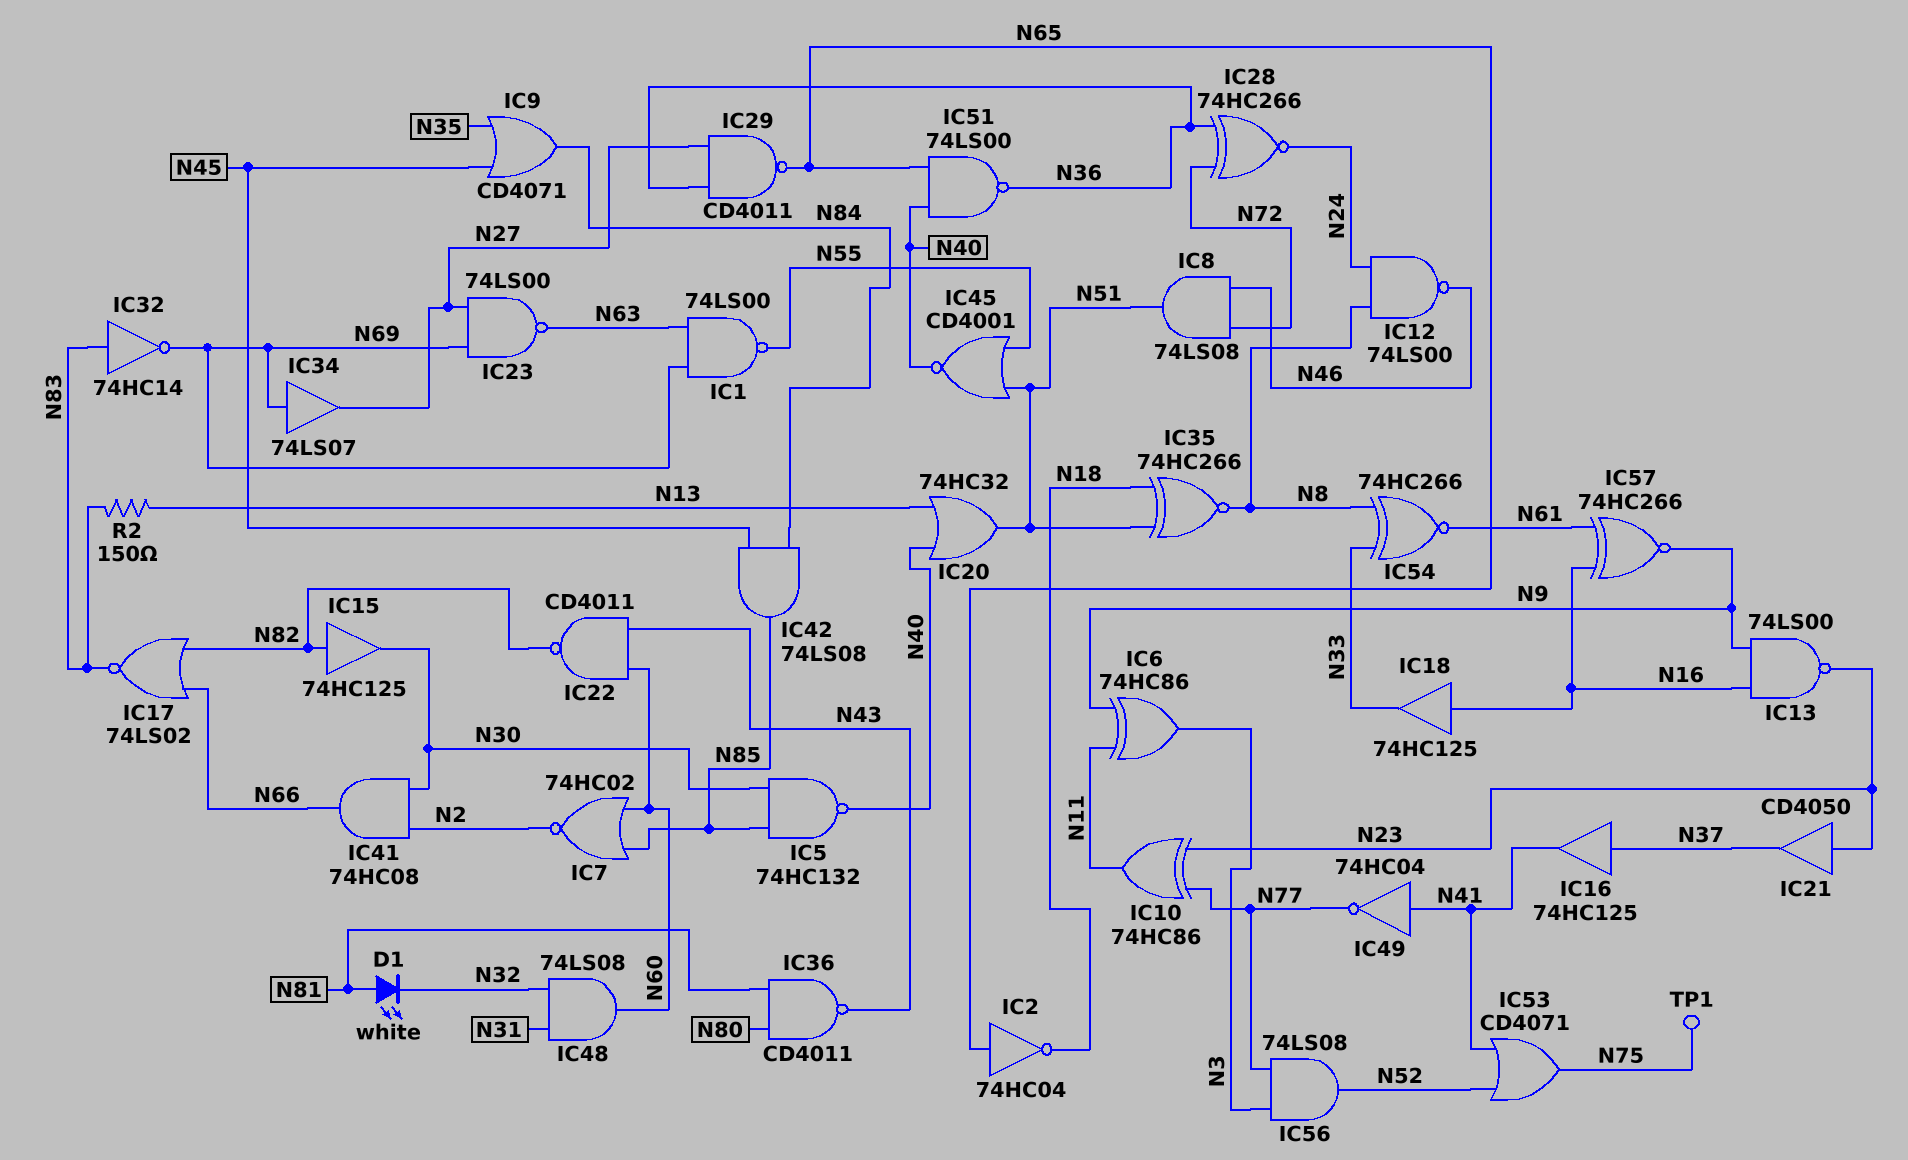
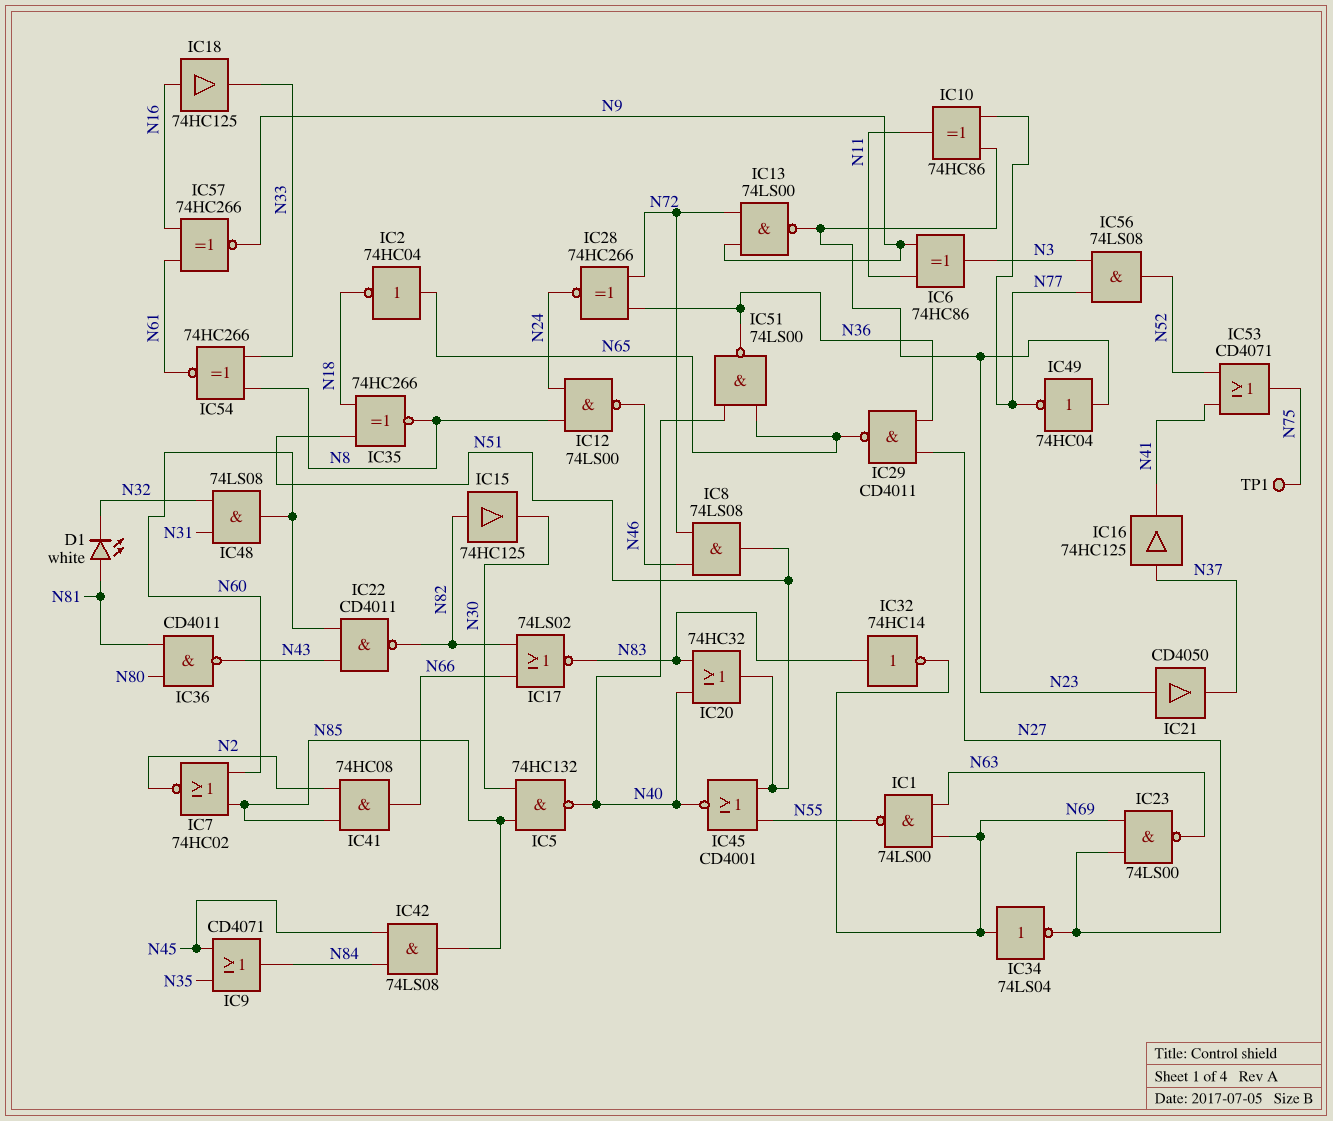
IC13: NAND 74LS00 (in N9, in N16, out N23) -> NAND 74LS00 (in N9, in N72, out N23)
IC20: OR 74HC32 (in N13, in N40, out N51) -> OR 74HC32 (in N40, in N83, out N51)
IC34: buffer 74LS07 (in N69, out N27) -> NOT 74LS04 (in N69, out N27)
IC41: AND 74HC08 (in N2, in N30, out N66) -> AND 74HC08 (in N2, in N85, out N66)
IC49: NOT 74HC04 (in N41, out N77) -> NOT 74HC04 (in N23, out N77)
R2: 150 (N13, N83) -> none

